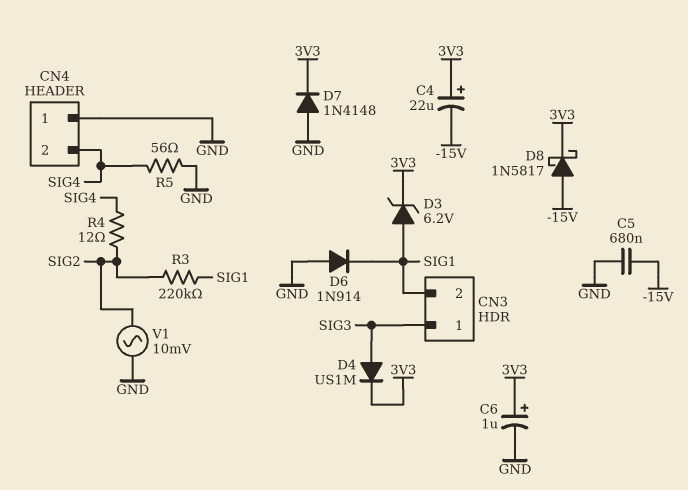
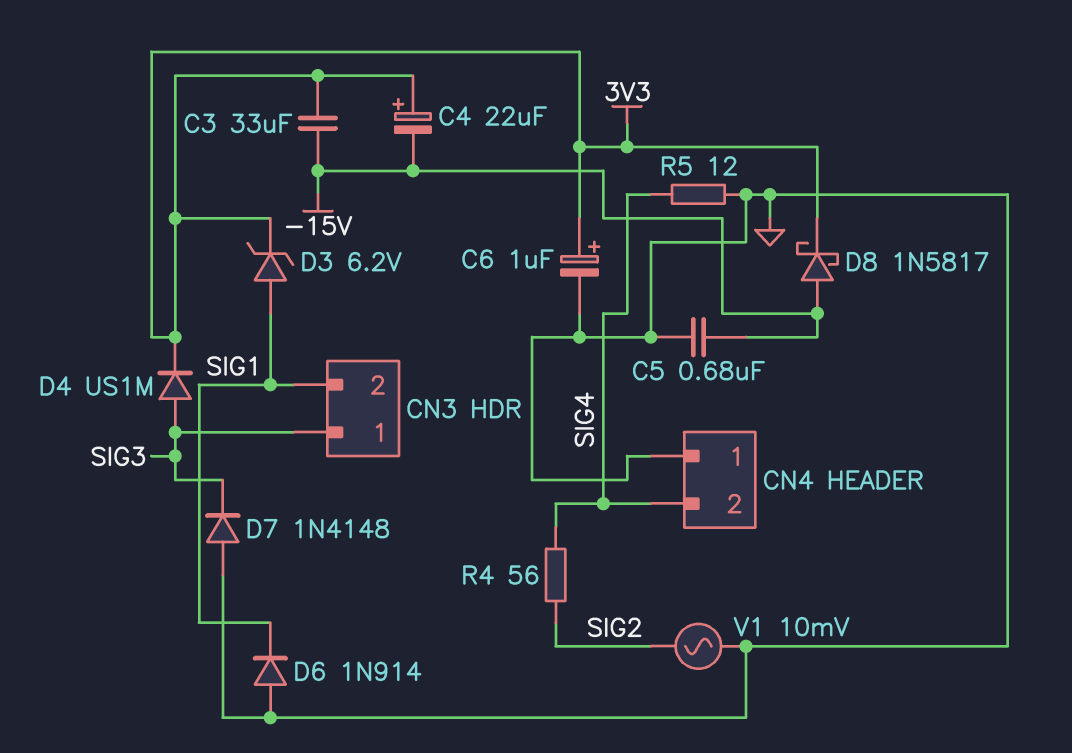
C3: none -> 33uF (-15V, 3V3)
D7: diode 1N4148 (A GND, K 3V3) -> diode 1N4148 (A GND, K SIG3)
R3: 220k (SIG1, SIG2) -> none
R4: 12 (SIG2, SIG4) -> 56 (SIG2, SIG4)
R5: 56 (GND, SIG4) -> 12 (GND, SIG4)

